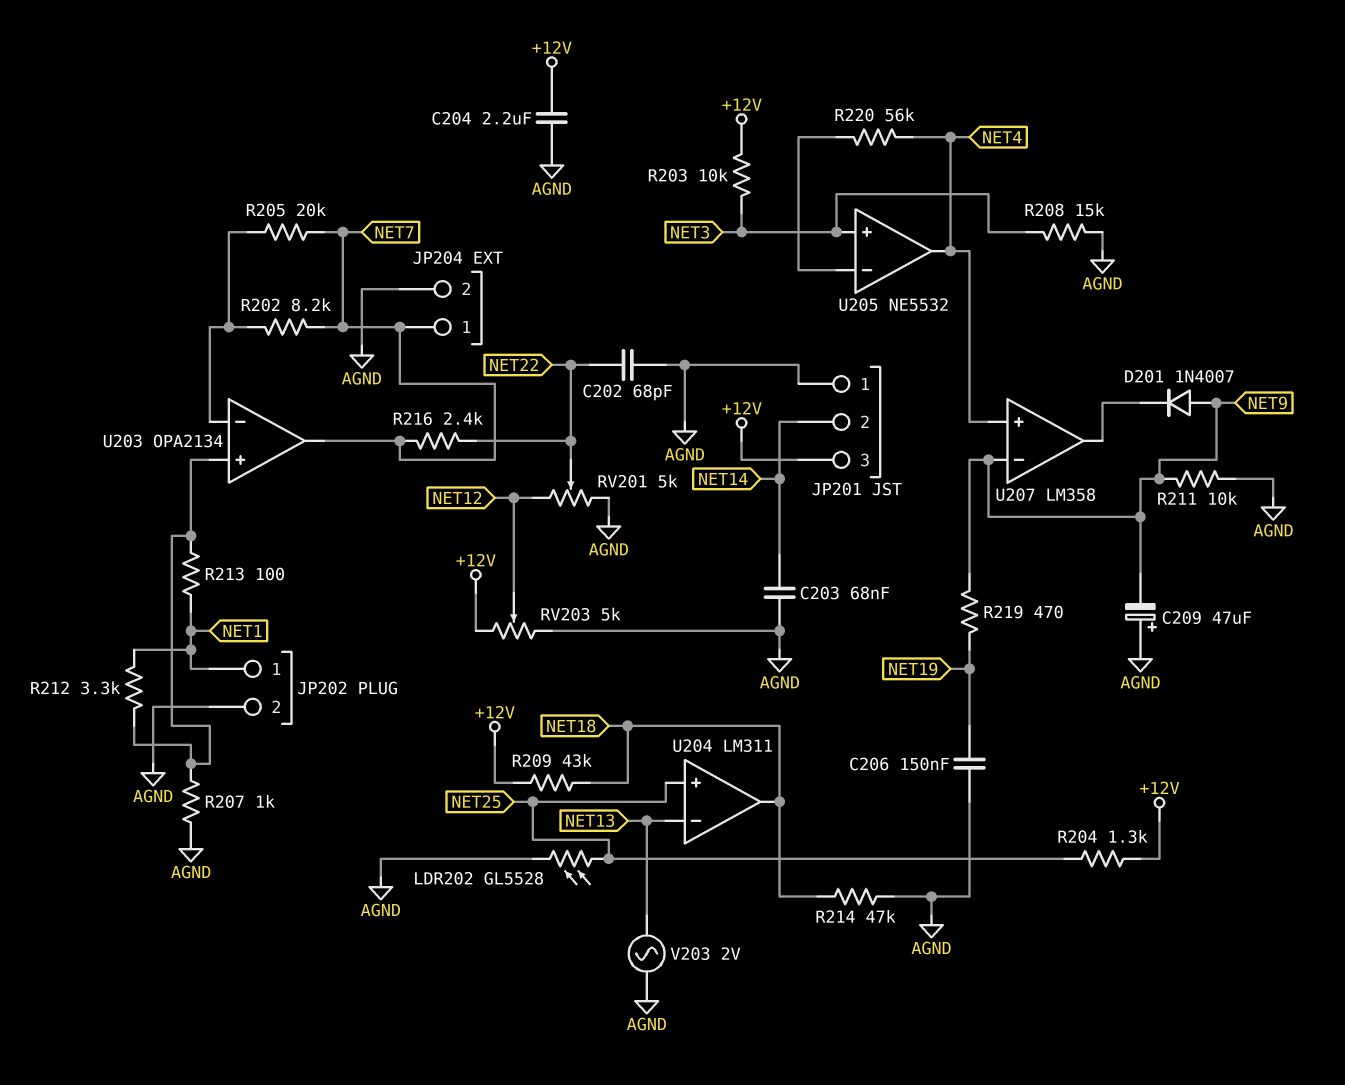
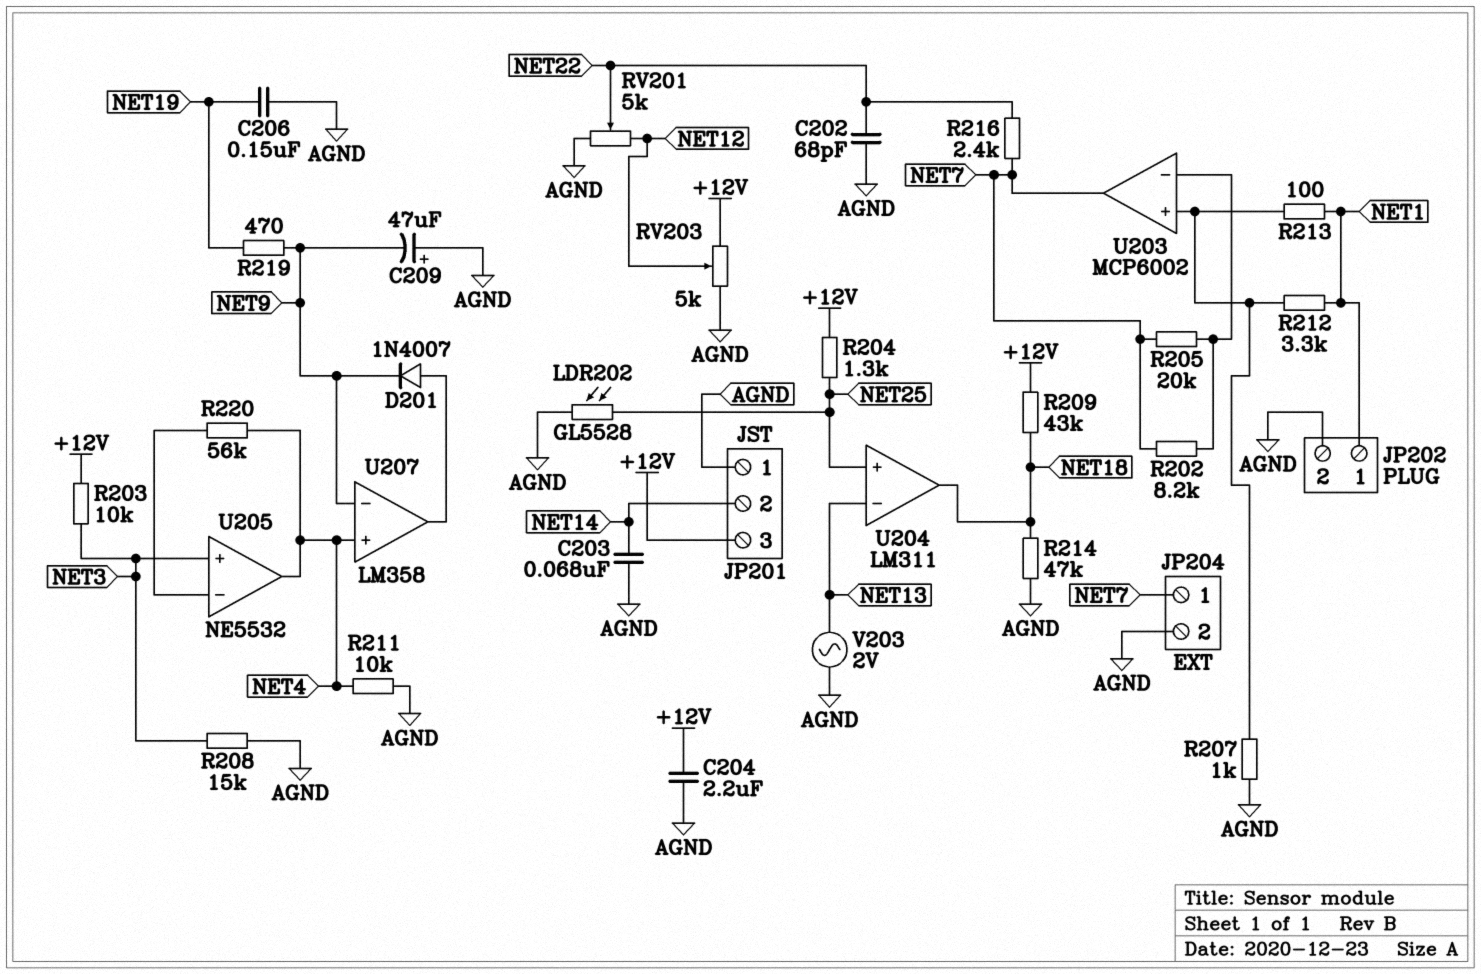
D201: diode 1N4007 (A NET9, K U207/out) -> diode 1N4007 (A U207/out, K NET9)
R211: 10k (AGND, NET9) -> 10k (AGND, NET4)
U203: OPA2134 -> MCP6002

